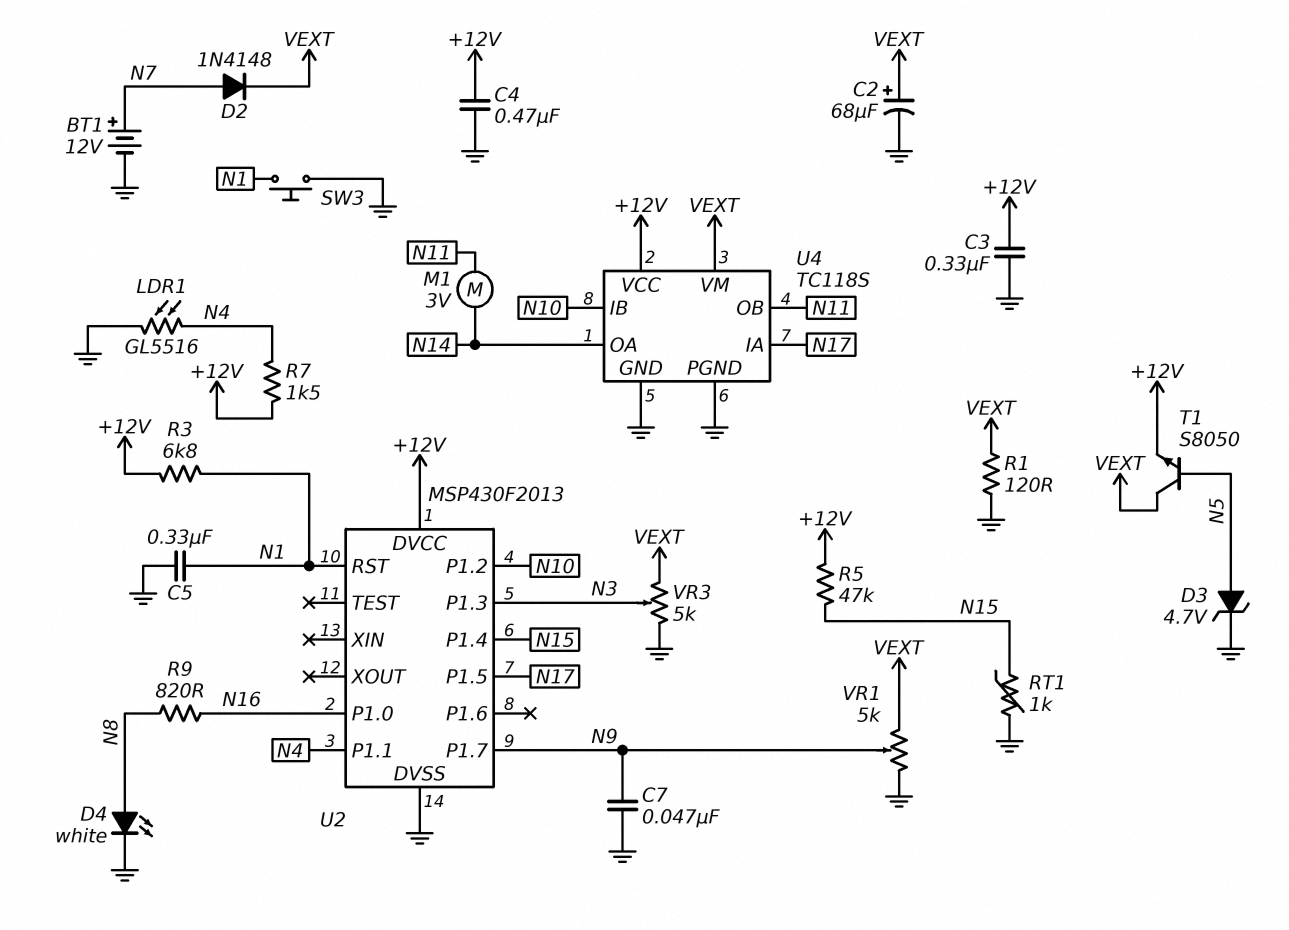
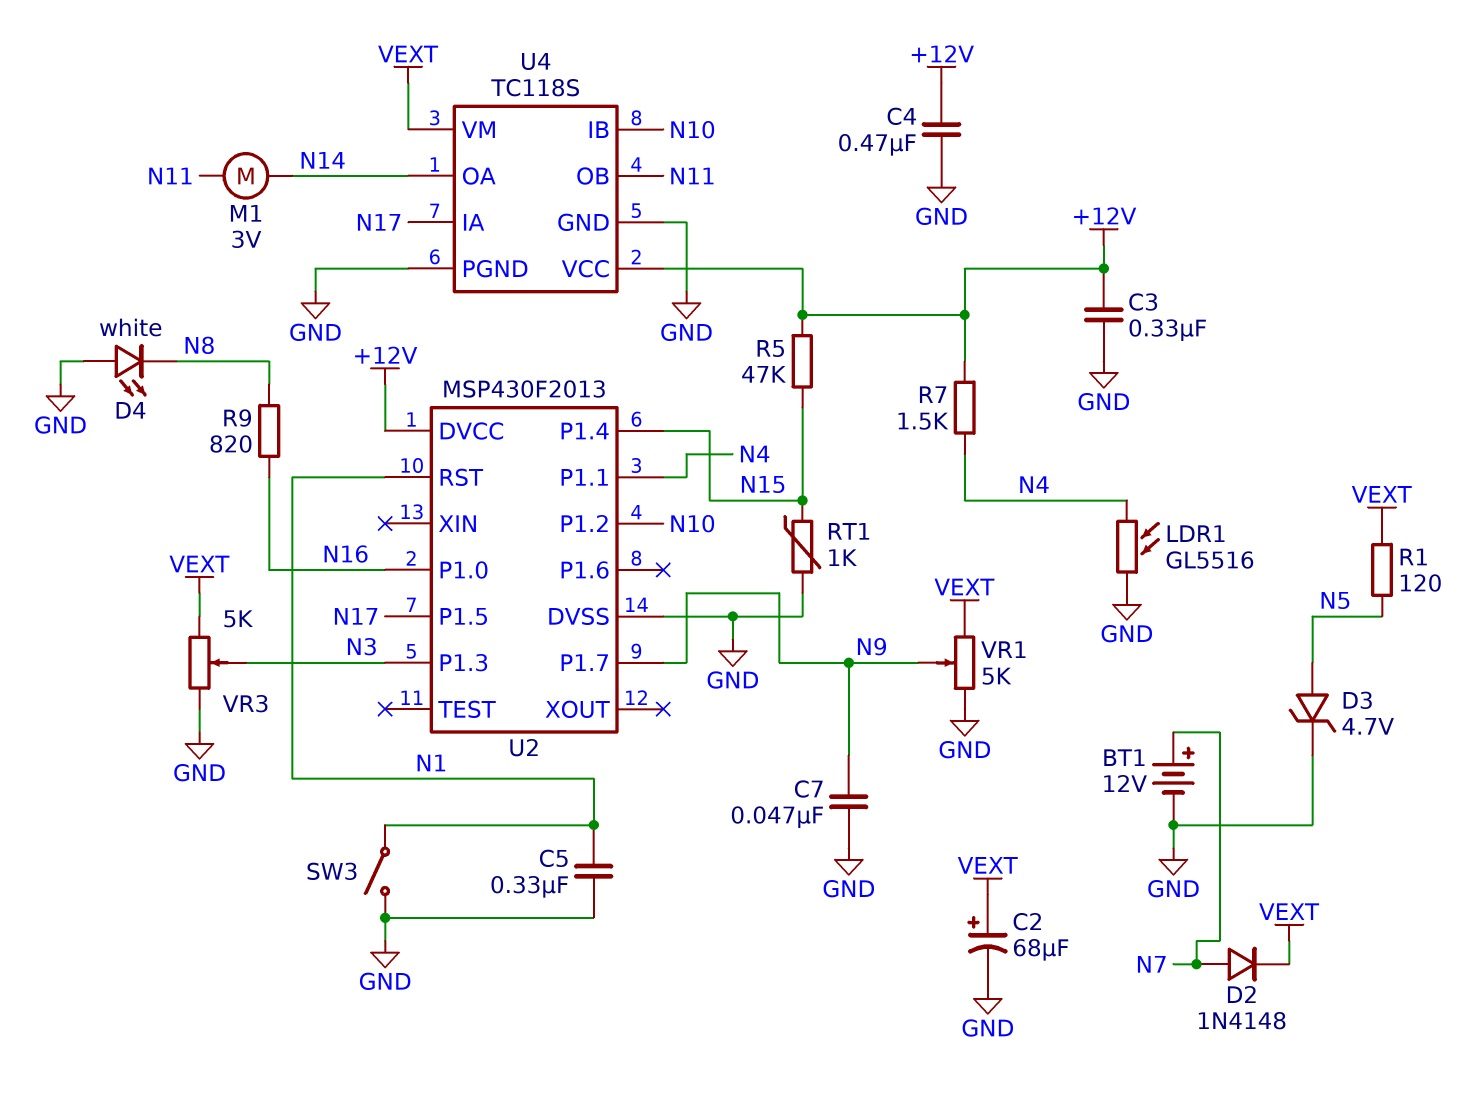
D4: LED white (A N8, K GND) -> LED white (A GND, K N8)
R1: 120 (GND, VEXT) -> 120 (N5, VEXT)
R3: 6.8k (+12V, N1) -> none
SW3: button (GND, N1) -> switch (GND, N1)
T1: NPN S8050 (B N5, C VEXT, E +12V) -> none

